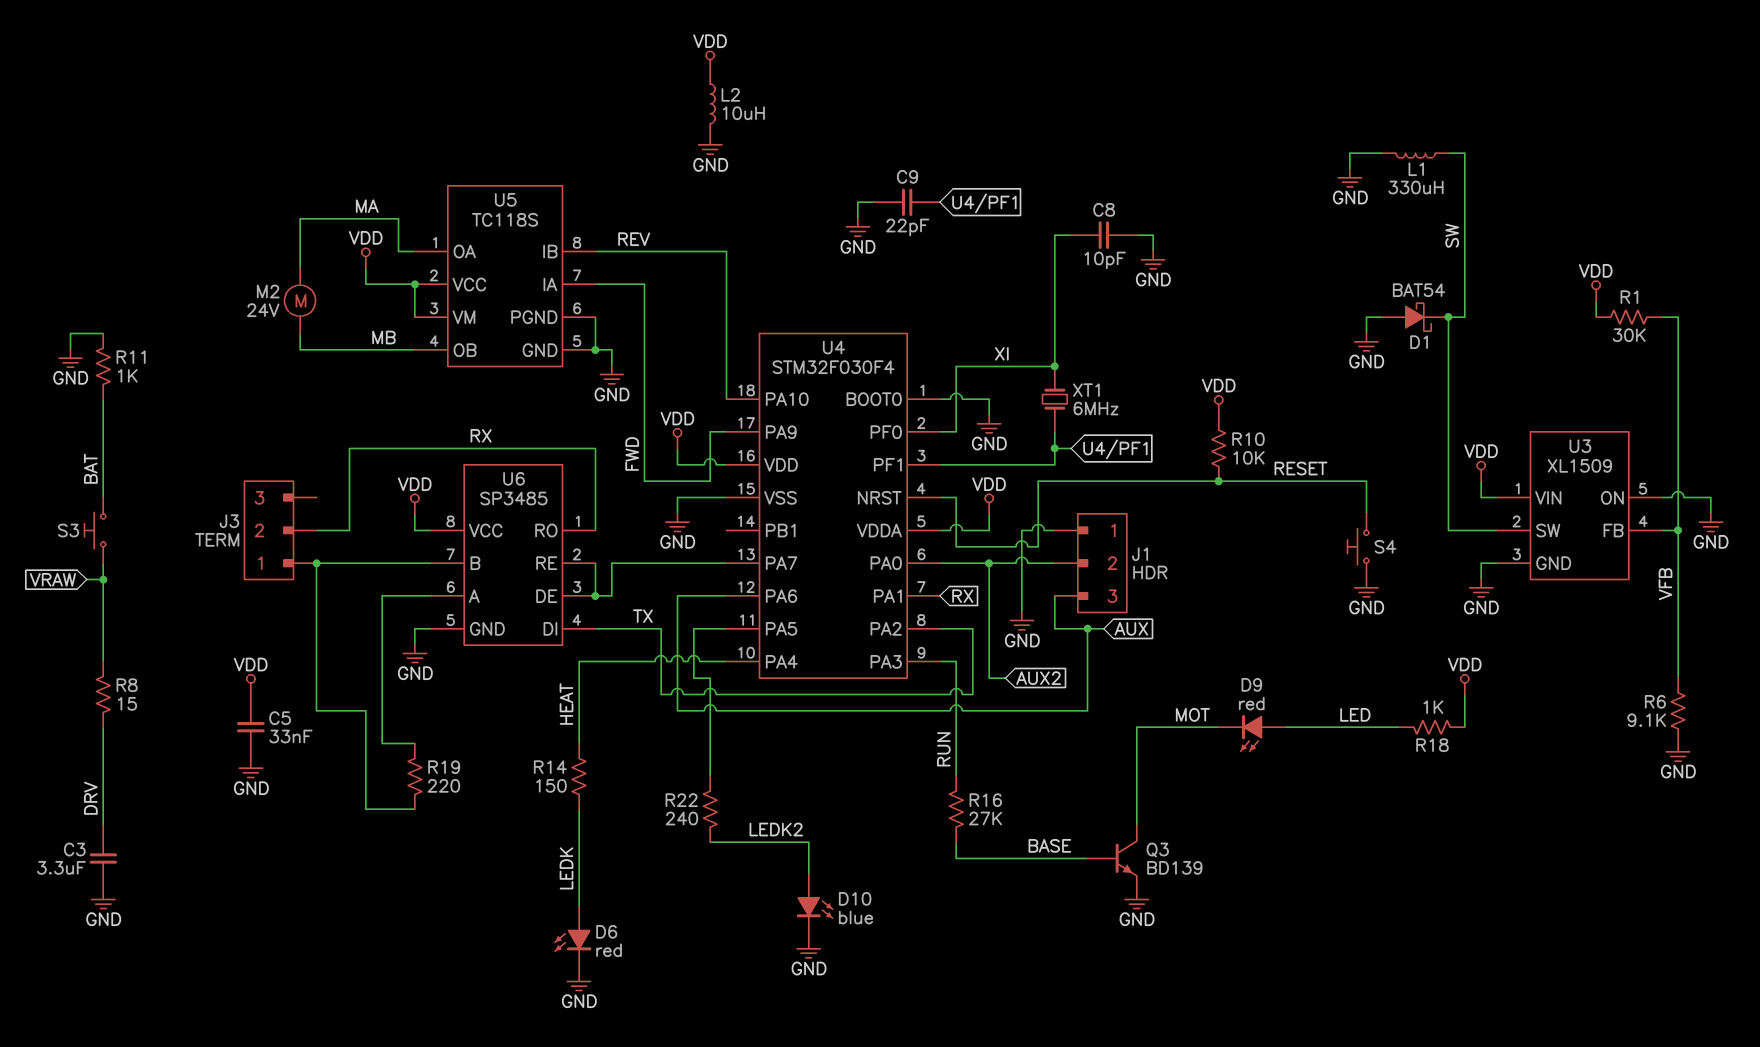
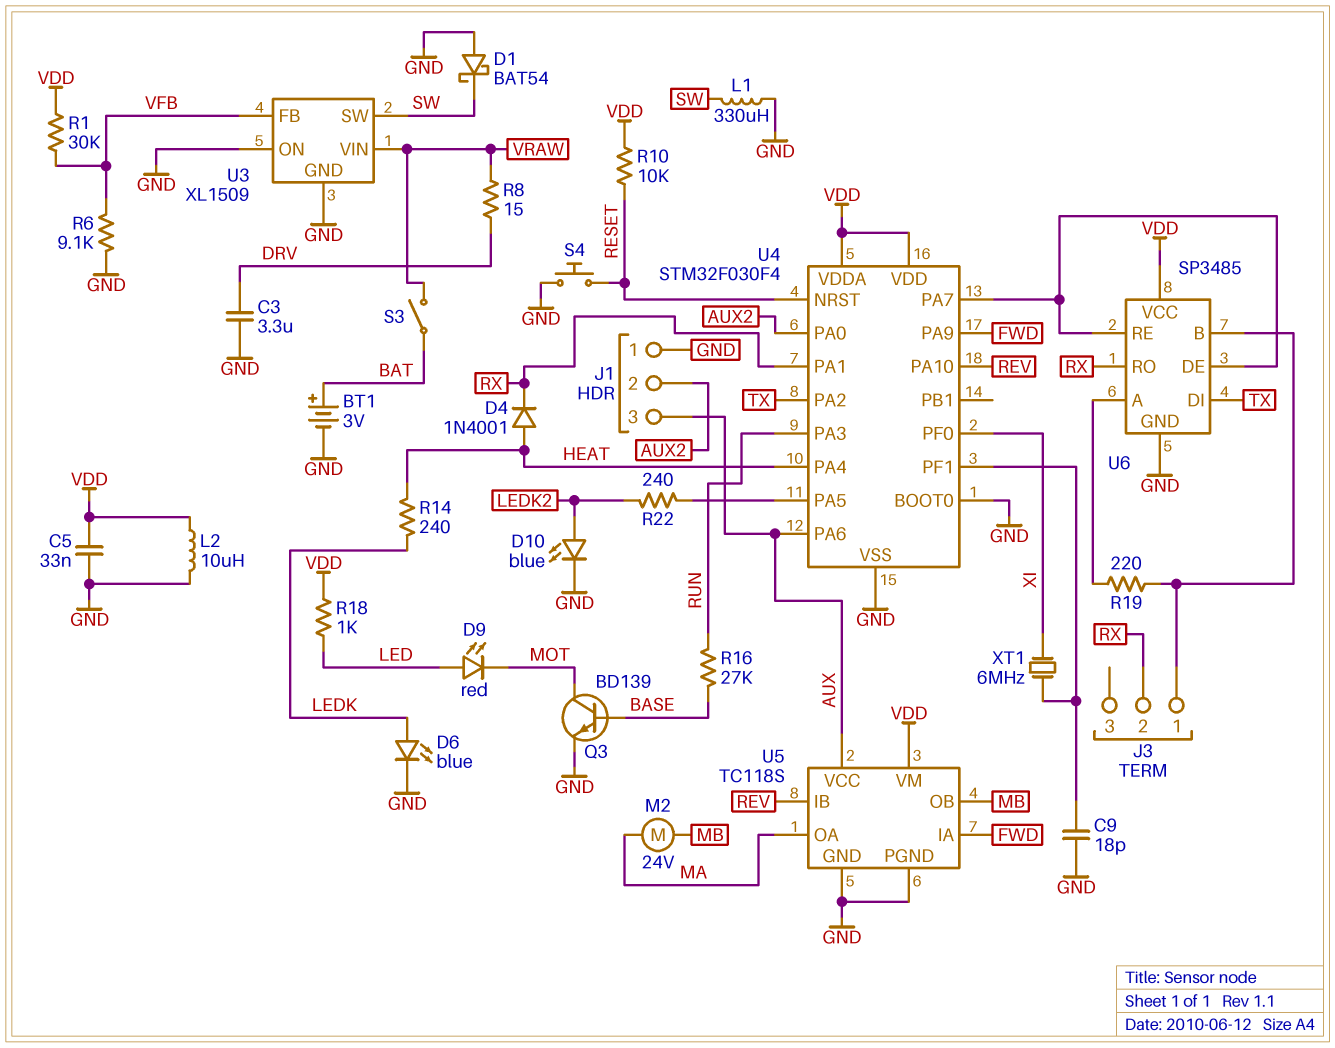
BT1: none -> 3V (plus BAT, minus GND)
C8: 10pF (GND, XI) -> none
C9: 22pF (GND, U4/PF1) -> 18pF (GND, U4/PF1)
D4: none -> diode 1N4001 (A HEAT, K RX)
D6: LED red (A LEDK, K GND) -> LED blue (A LEDK, K GND)
R11: 1k (BAT, GND) -> none
R14: 150 (HEAT, LEDK) -> 240 (HEAT, LEDK)
S3: button (BAT, VRAW) -> switch (BAT, VRAW)
U3 pin VIN: VDD -> VRAW
U5 pin VCC: VDD -> AUX

